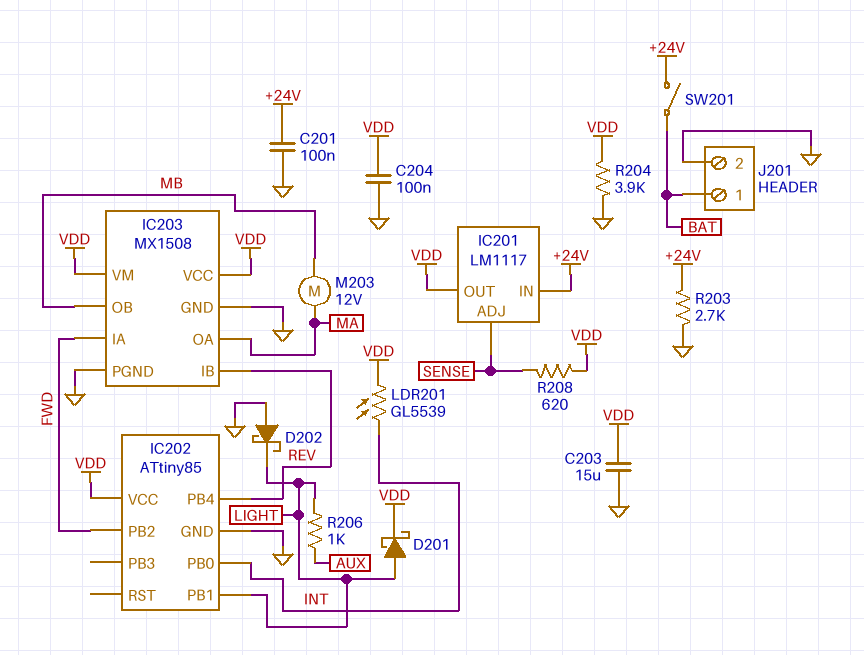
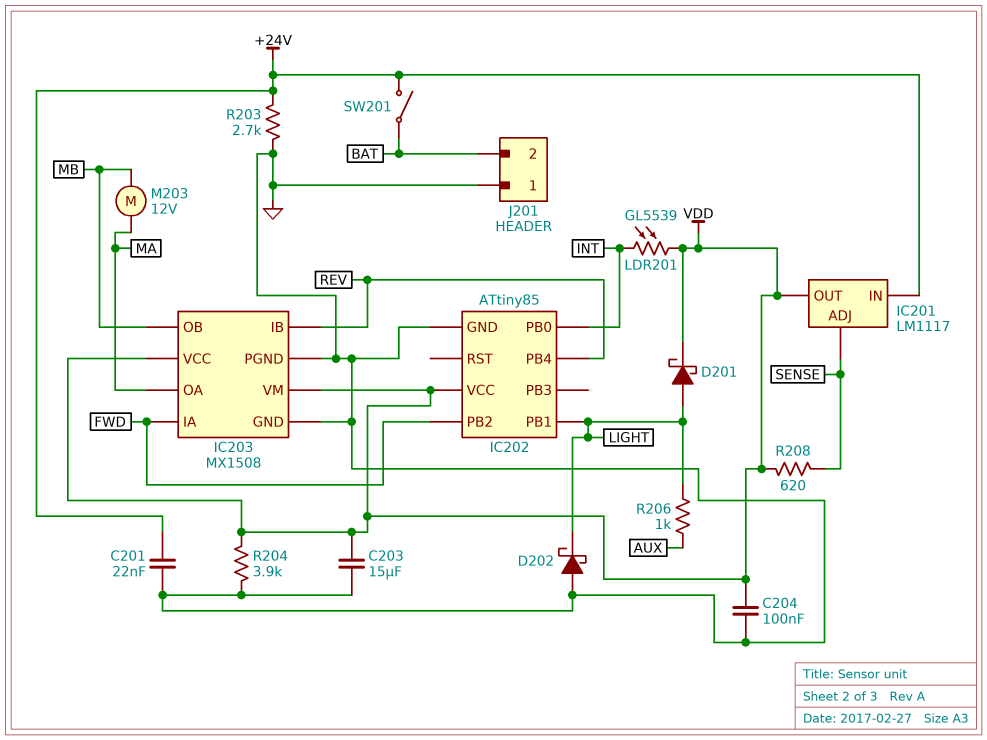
C201: 100nF (+24V, GND) -> 22nF (+24V, GND)
J201 pin 1: BAT -> GND
J201 pin 2: GND -> BAT

